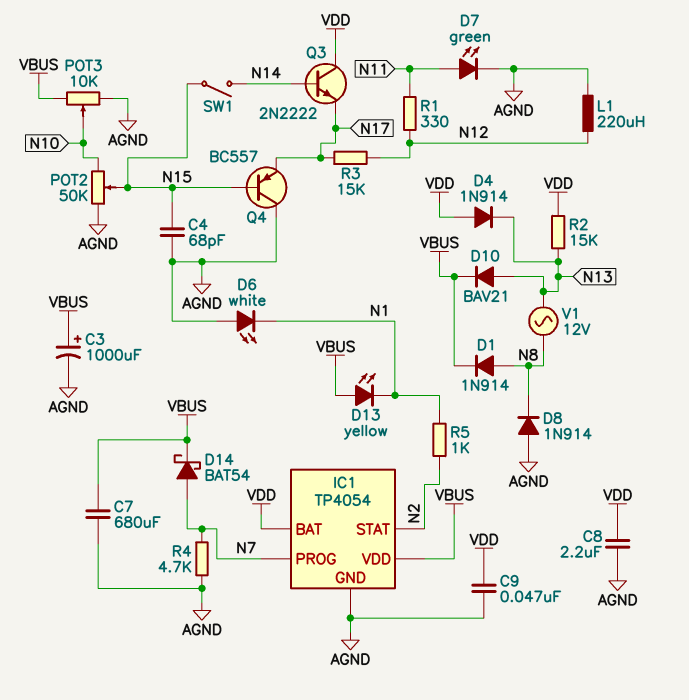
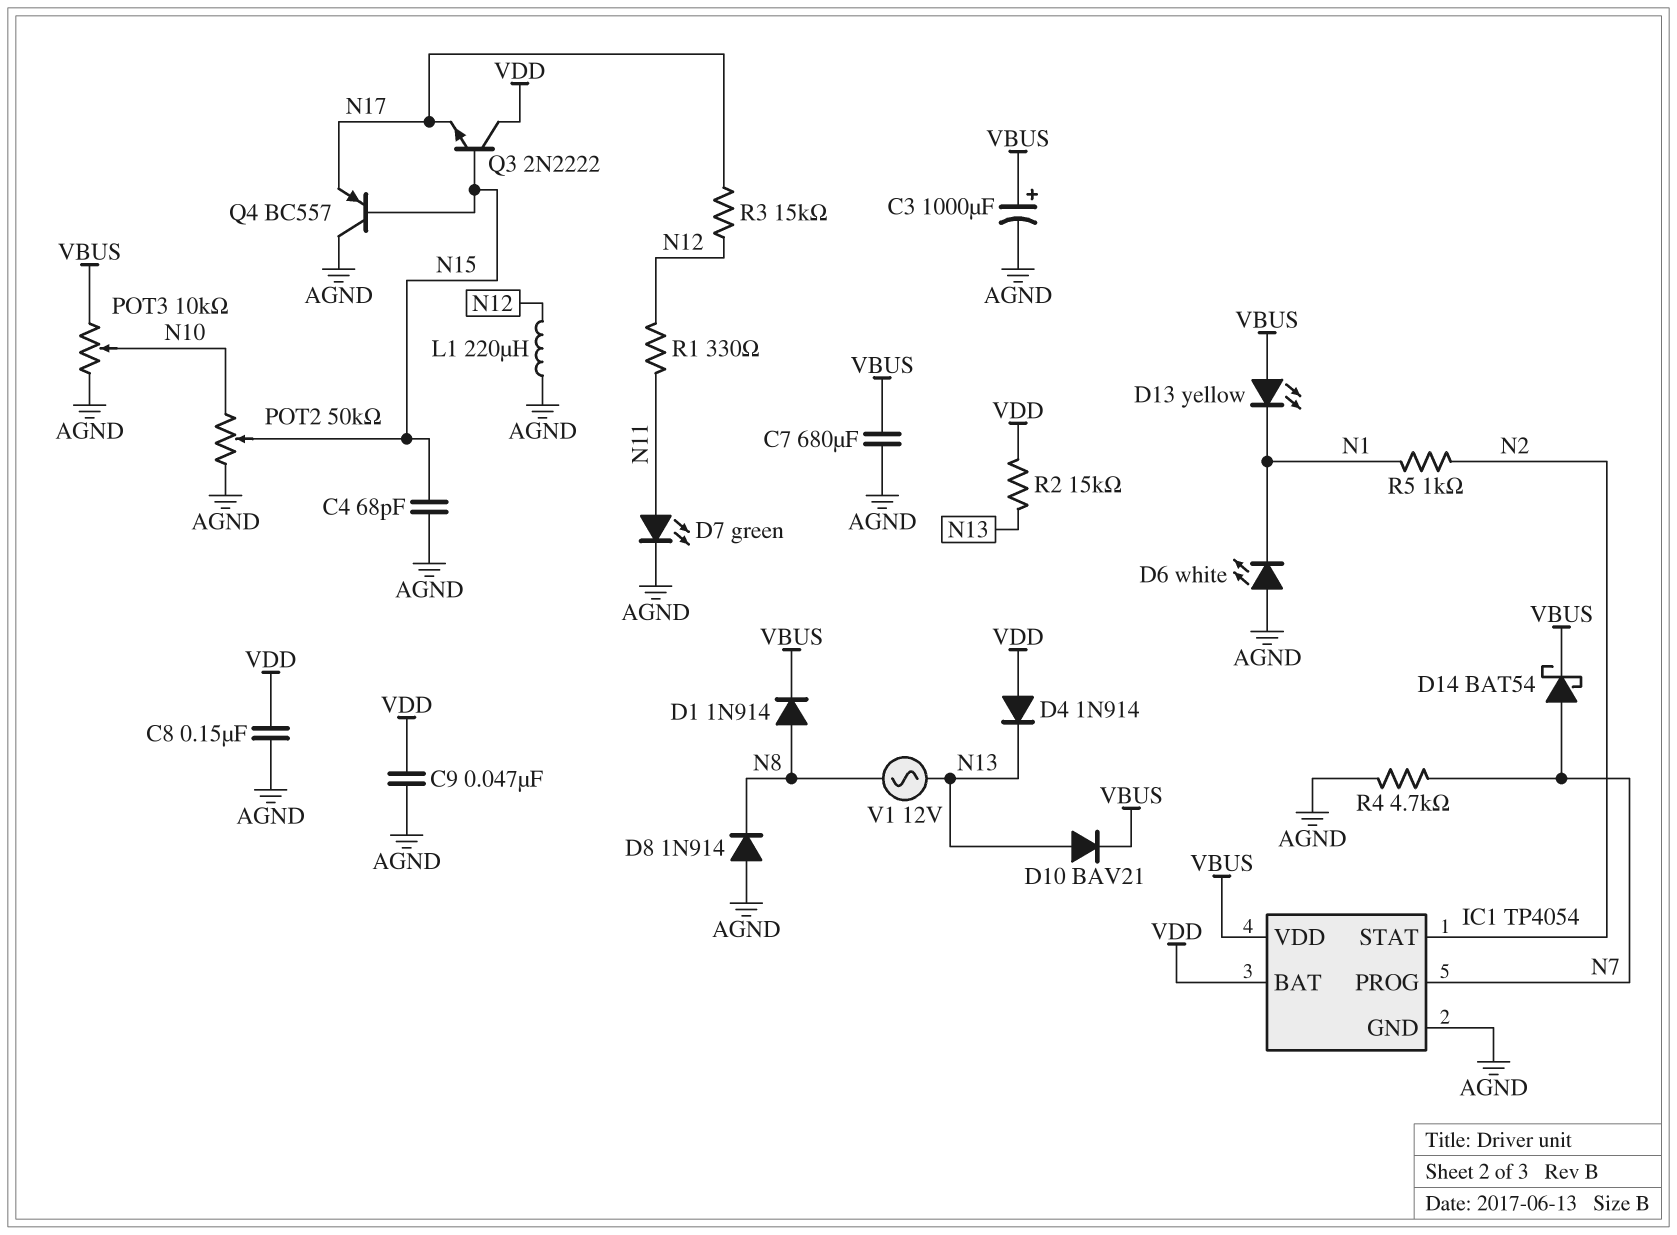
C8: 2.2uF (AGND, VDD) -> 150nF (AGND, VDD)
Q3: NPN 2N2222 (B N14, C VDD, E N17) -> NPN 2N2222 (B N15, C VDD, E N17)
SW1: switch (N14, N15) -> none

